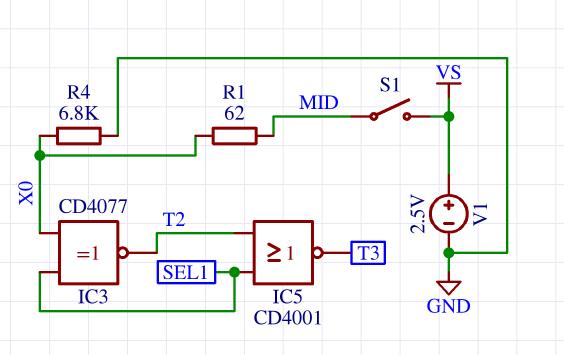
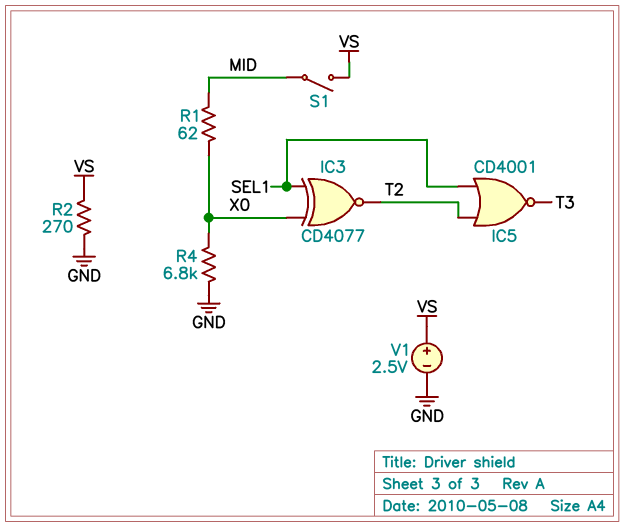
R2: none -> 270 (GND, VS)

